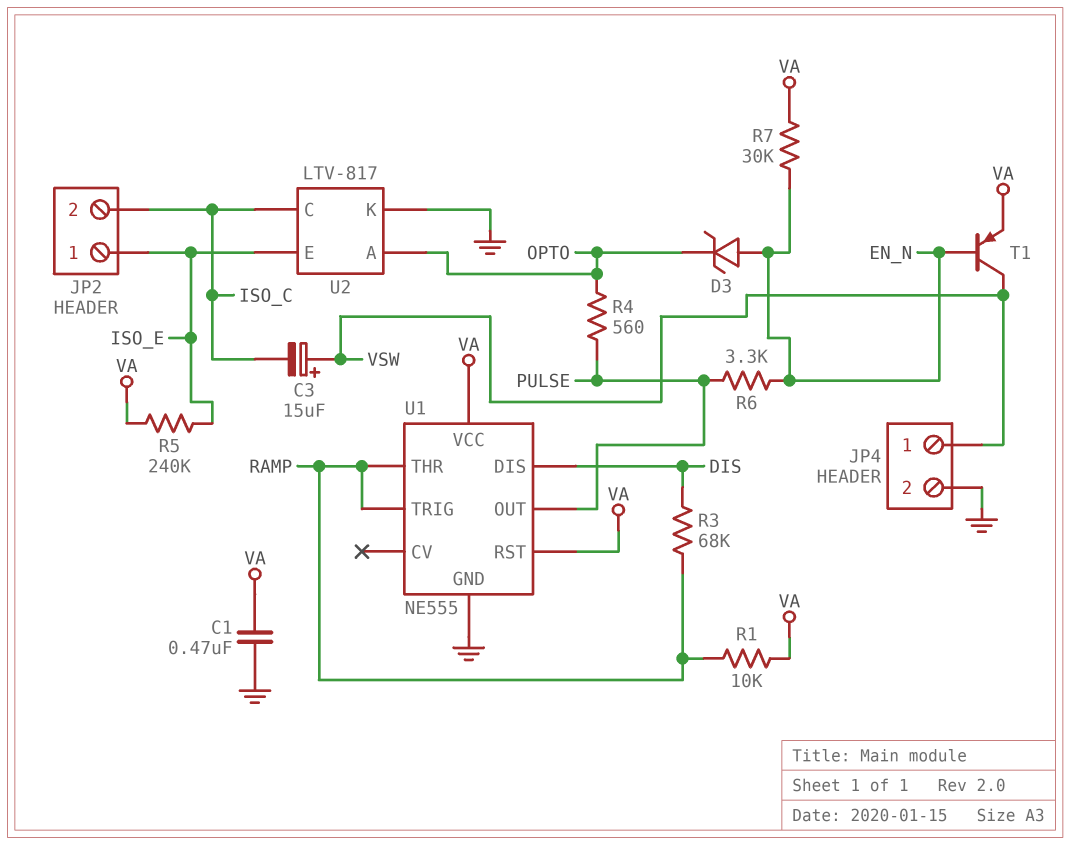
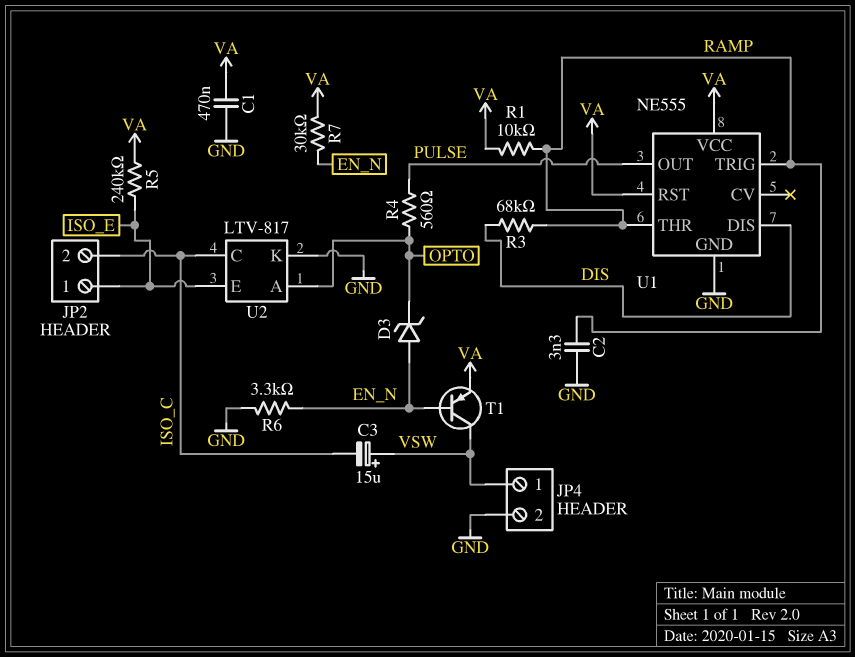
C2: none -> 3.3nF (GND, RAMP)
R6: 3.3k (EN_N, PULSE) -> 3.3k (EN_N, GND)

